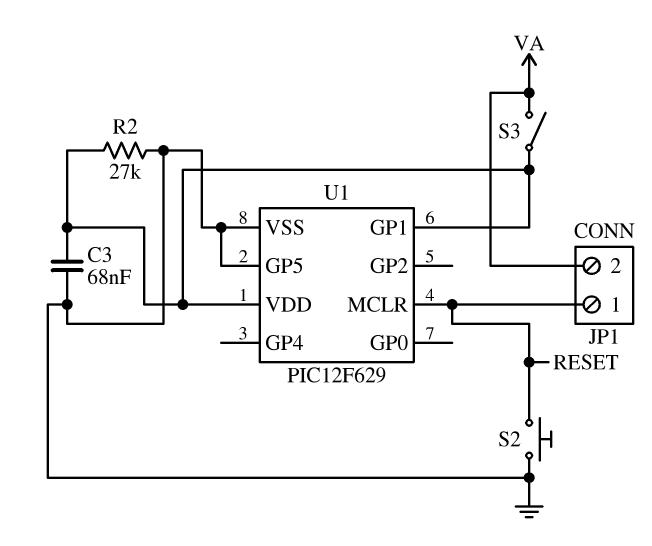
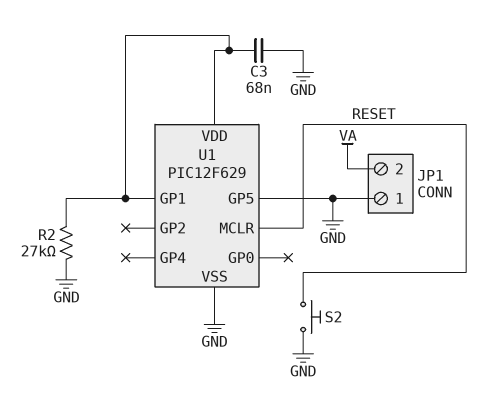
JP1 pin 1: RESET -> GND
S3: switch (U1/GP1, VA) -> none

